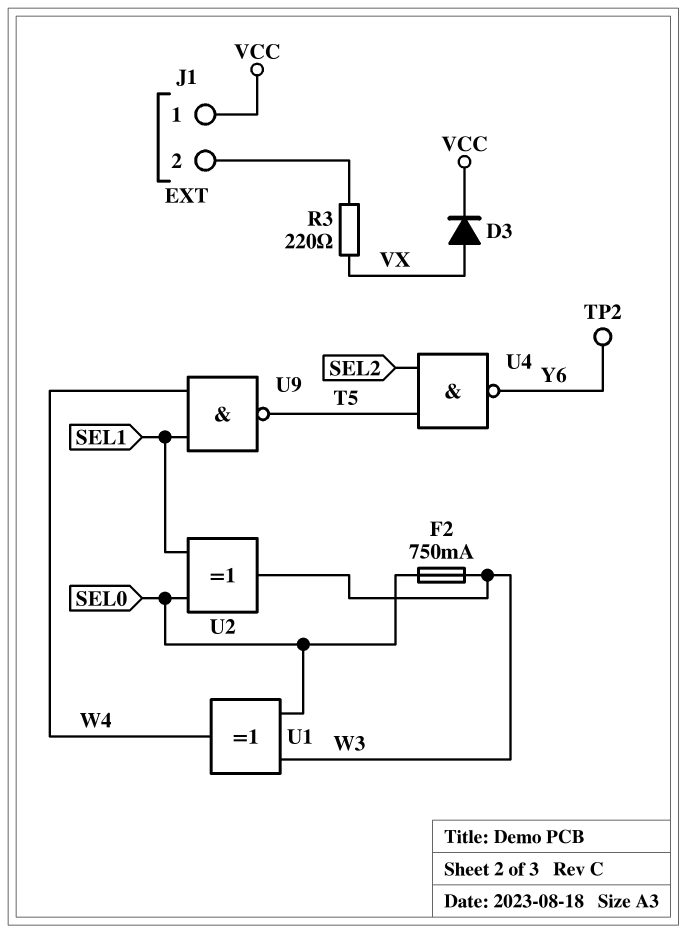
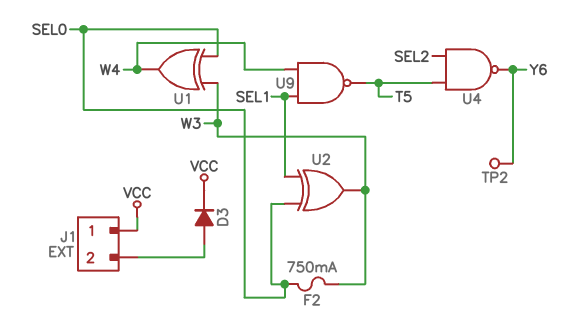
D3: diode (A VX, K VCC) -> diode (A J1/2, K VCC)
R3: 220 (J1/2, VX) -> none

